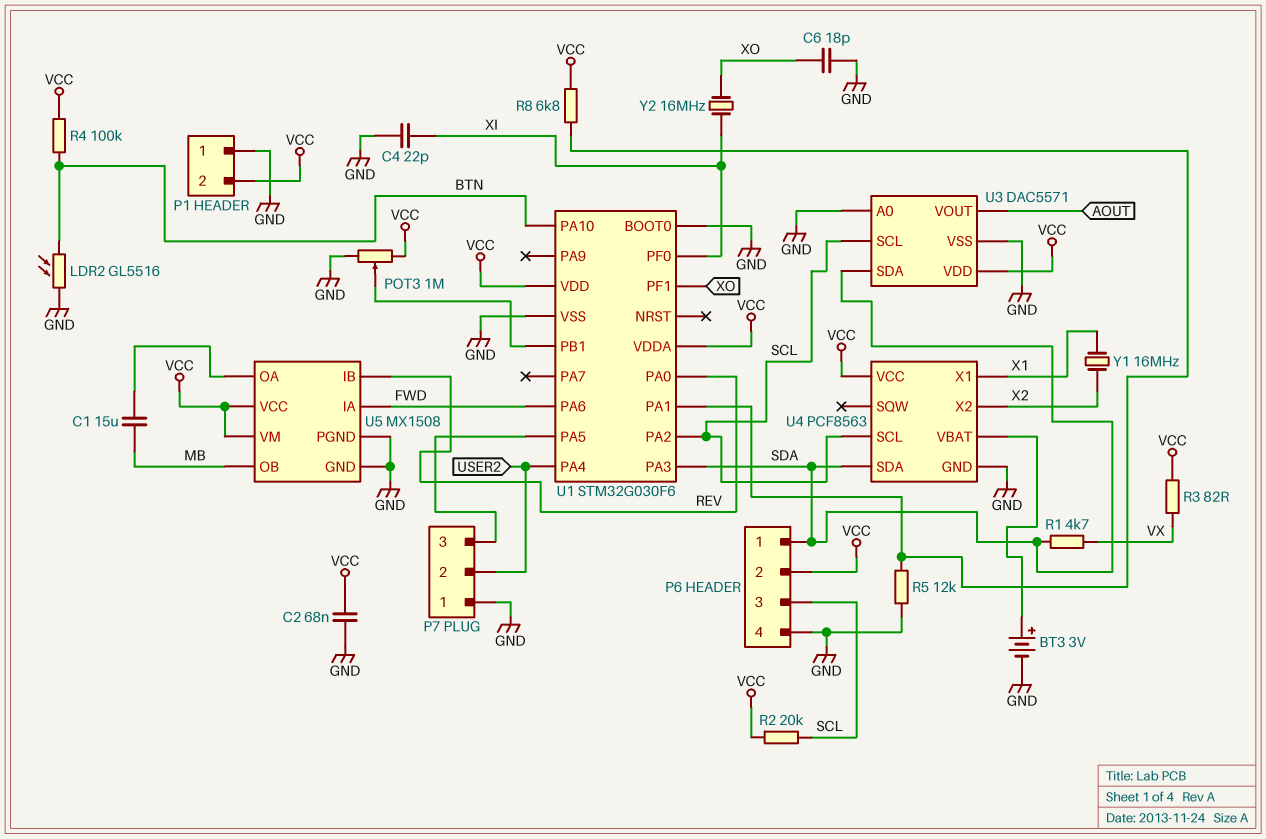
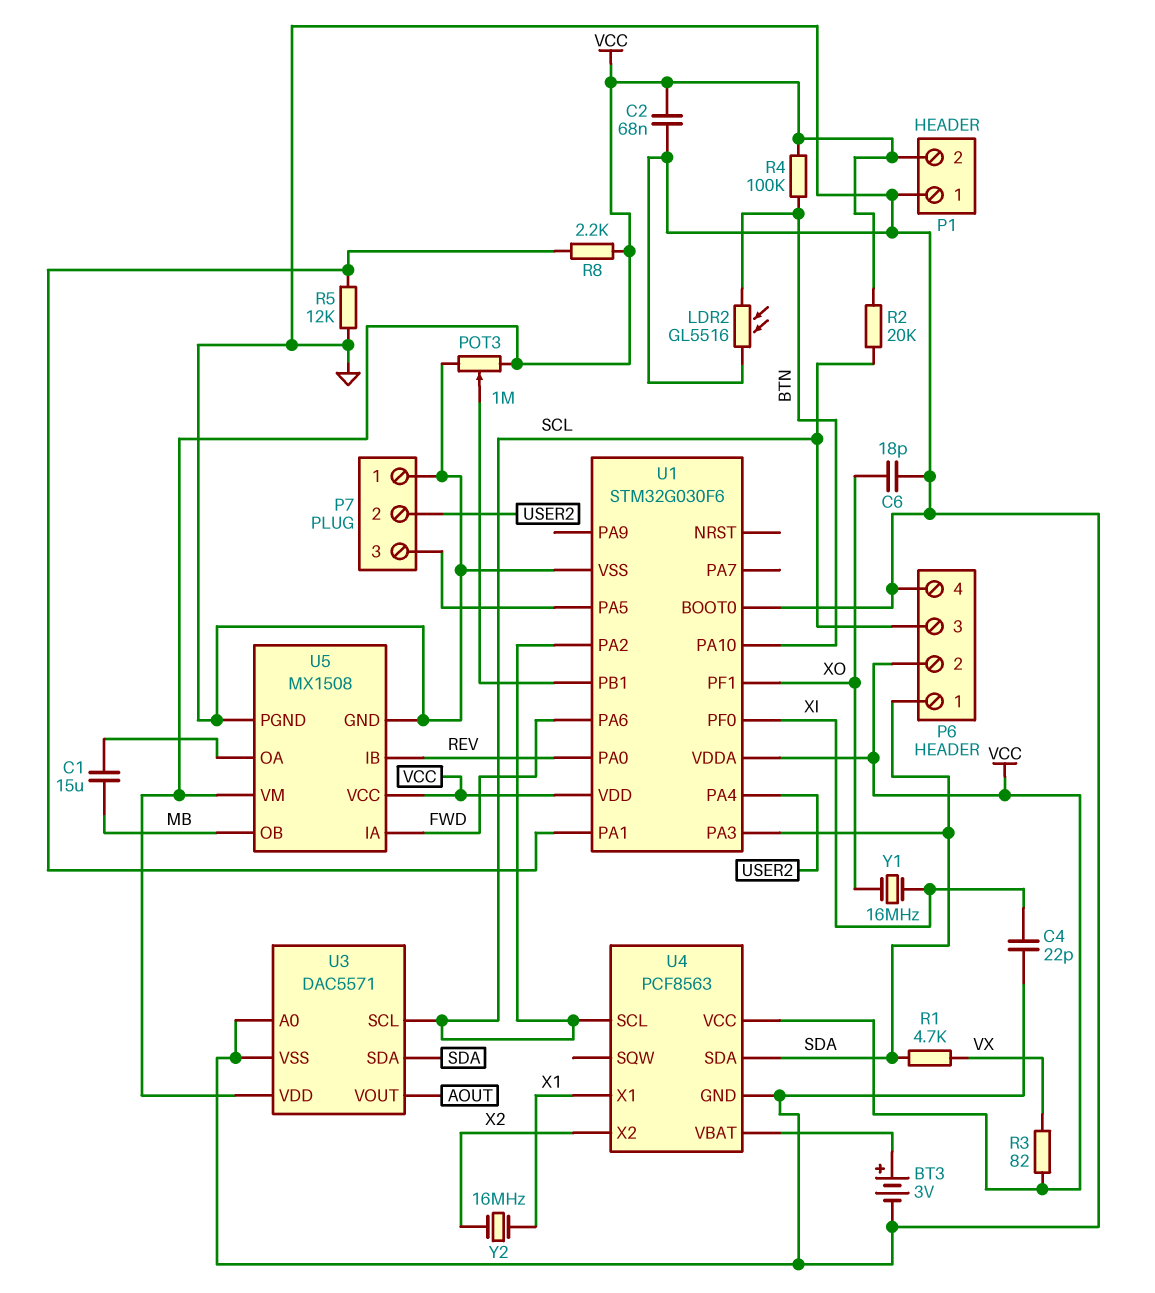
R8: 6.8k (U1/PA1, VCC) -> 2.2k (U1/PA1, VCC)
Y1: 16MHz (X1, X2) -> 16MHz (XI, XO)
Y2: 16MHz (XI, XO) -> 16MHz (X1, X2)

